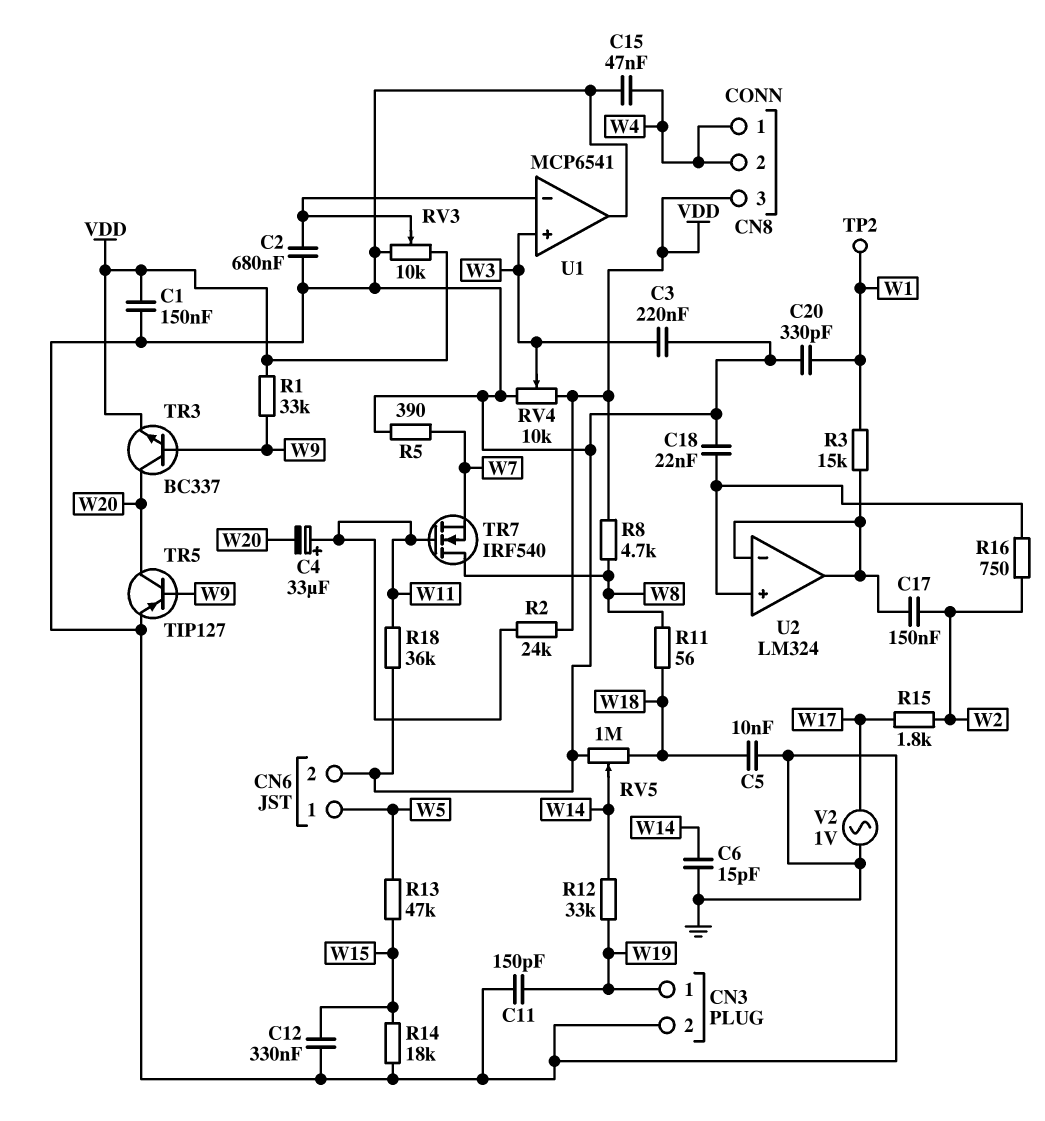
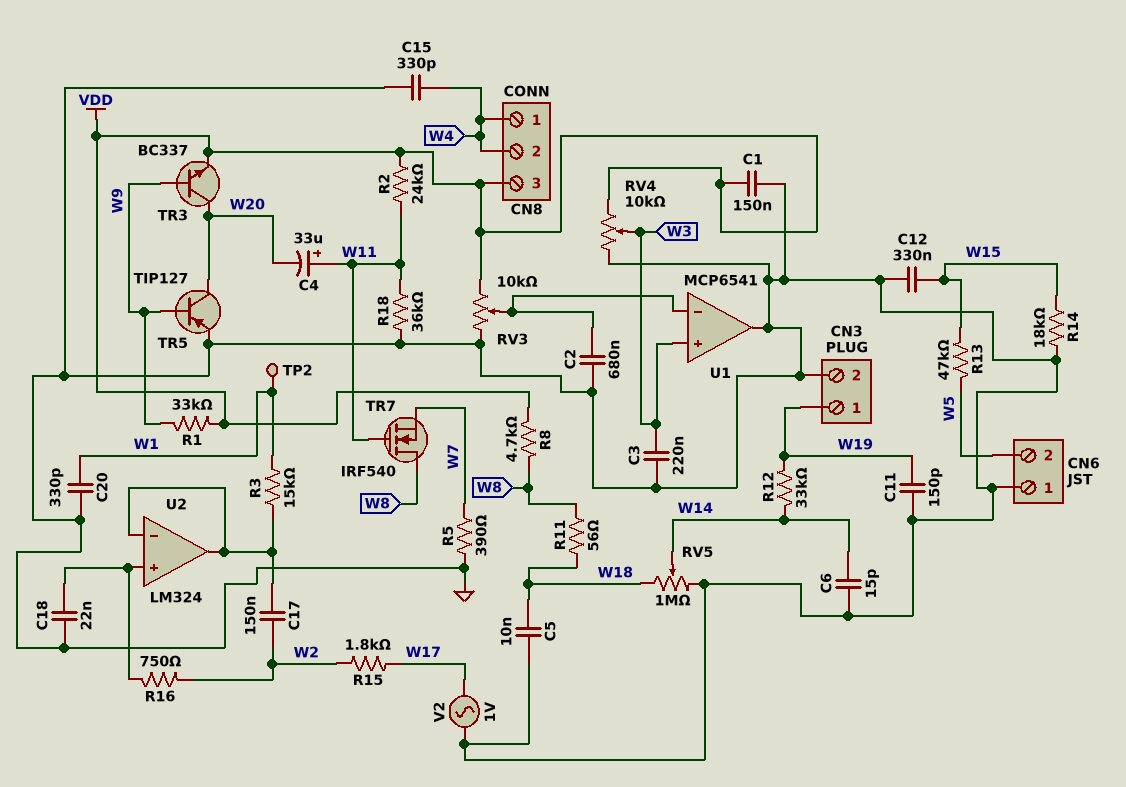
C15: 47nF (GND, W4) -> 330pF (GND, W4)
CN6 pin 1: W5 -> GND
CN6 pin 2: GND -> W5

